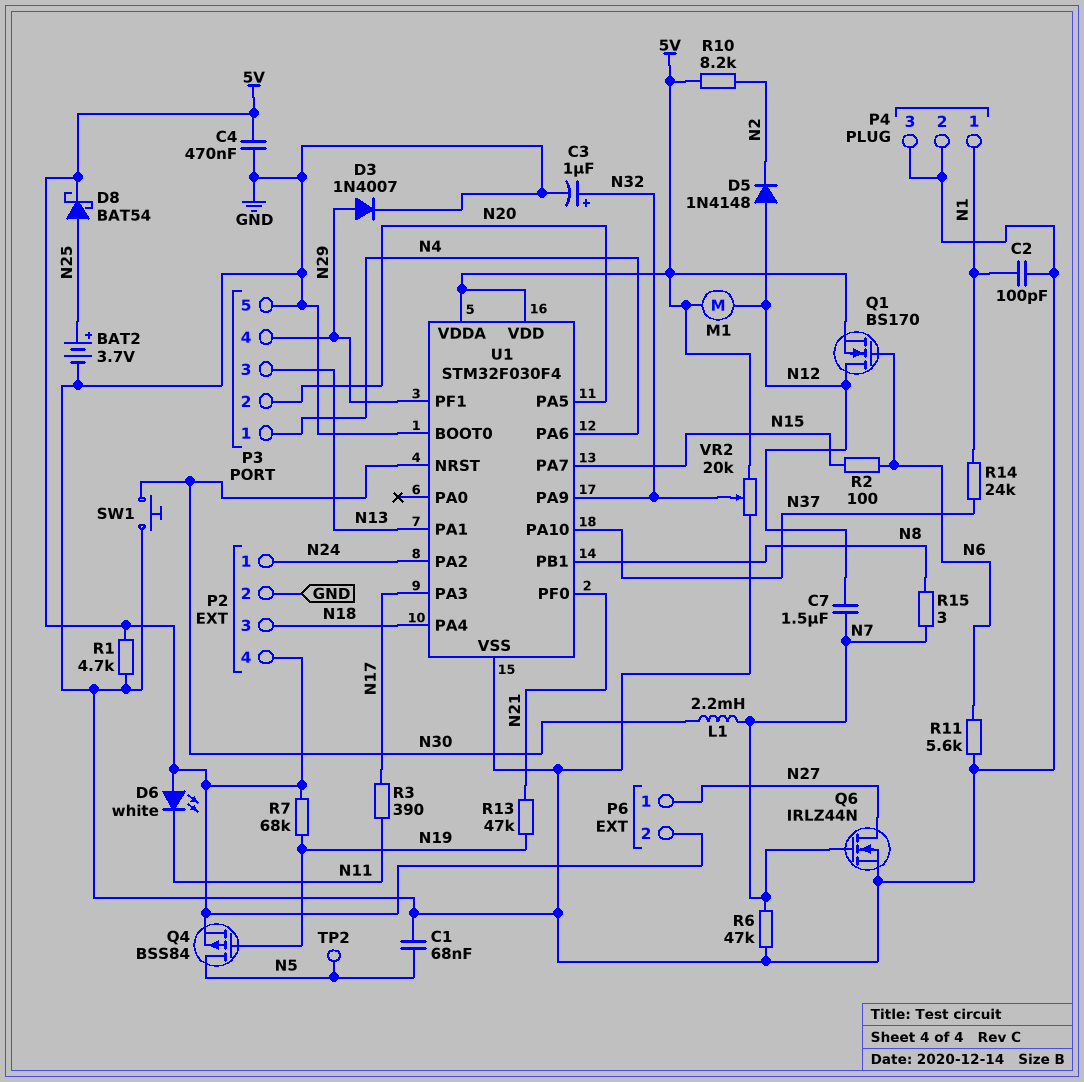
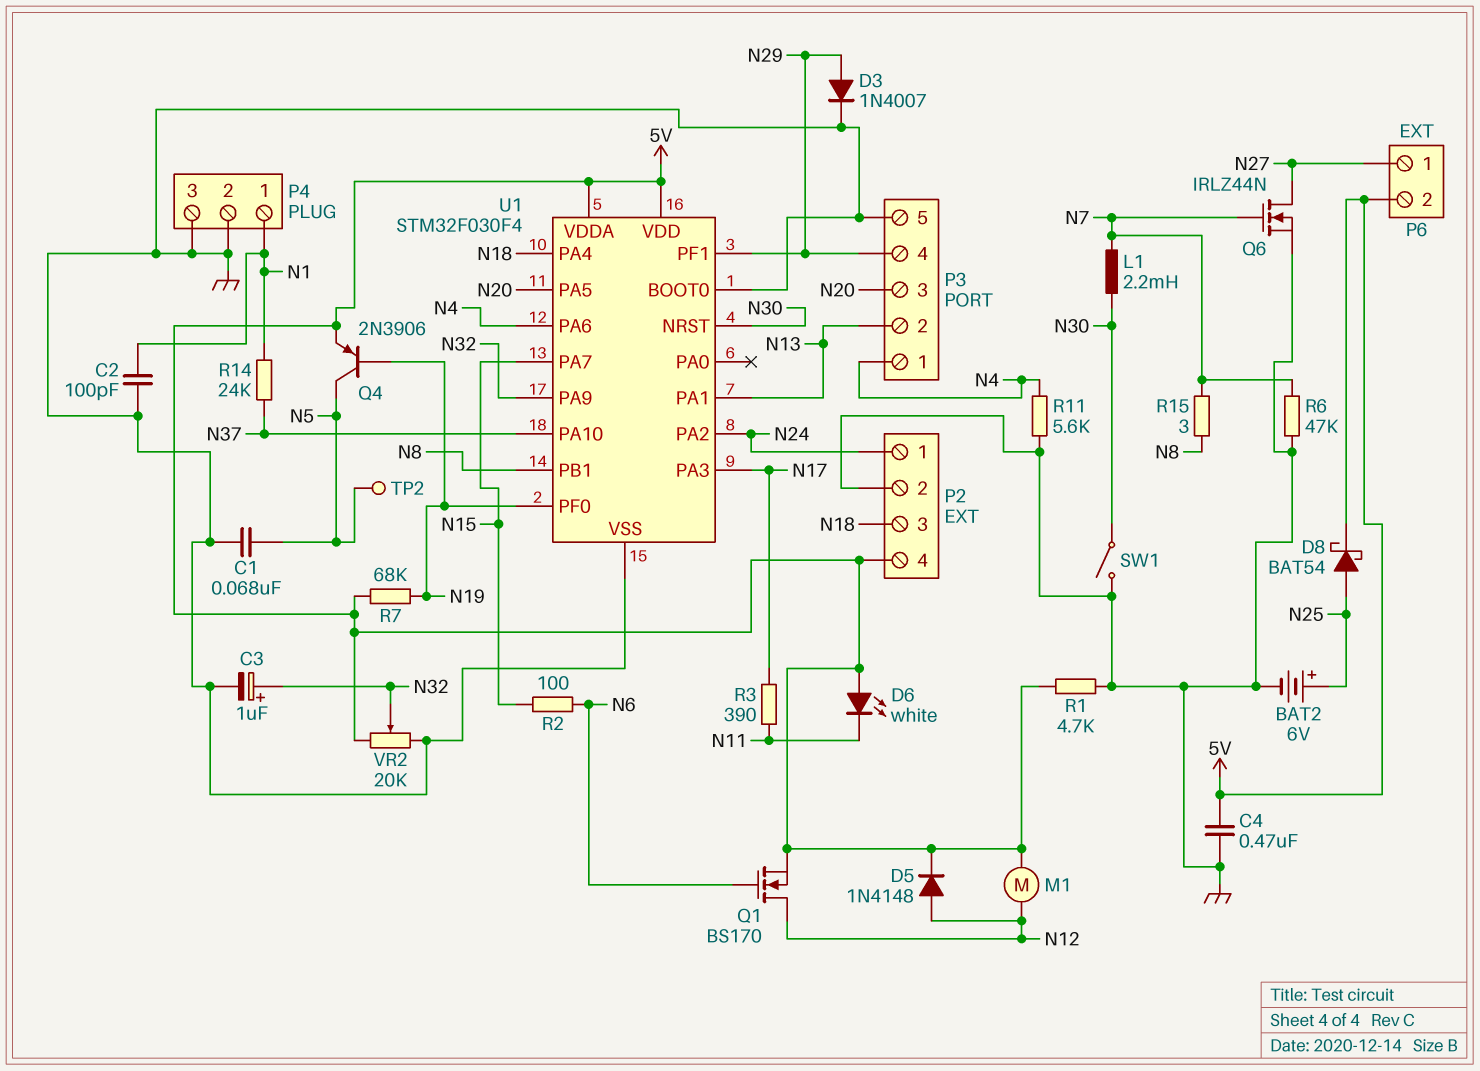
BAT2: 3.7V (plus N25, minus GND) -> 6V (plus N25, minus GND)
C7: 1.5uF (N7, N12) -> none
D5: diode 1N4148 (A N12, K N2) -> diode 1N4148 (A N12, K 5V)
P3 pin 2: N20 -> N13
P3 pin 3: N13 -> N20
Q4: PMOS BSS84 (G N19, D N5, S 5V) -> PNP 2N3906 (B N19, C N5, E 5V)
R10: 8.2k (5V, N2) -> none
R11: 5.6k (GND, N6) -> 5.6k (GND, N4)
R13: 47k (N19, N21) -> none
SW1: button (GND, N30) -> switch (GND, N30)
U1 pin PF0: N21 -> N19

